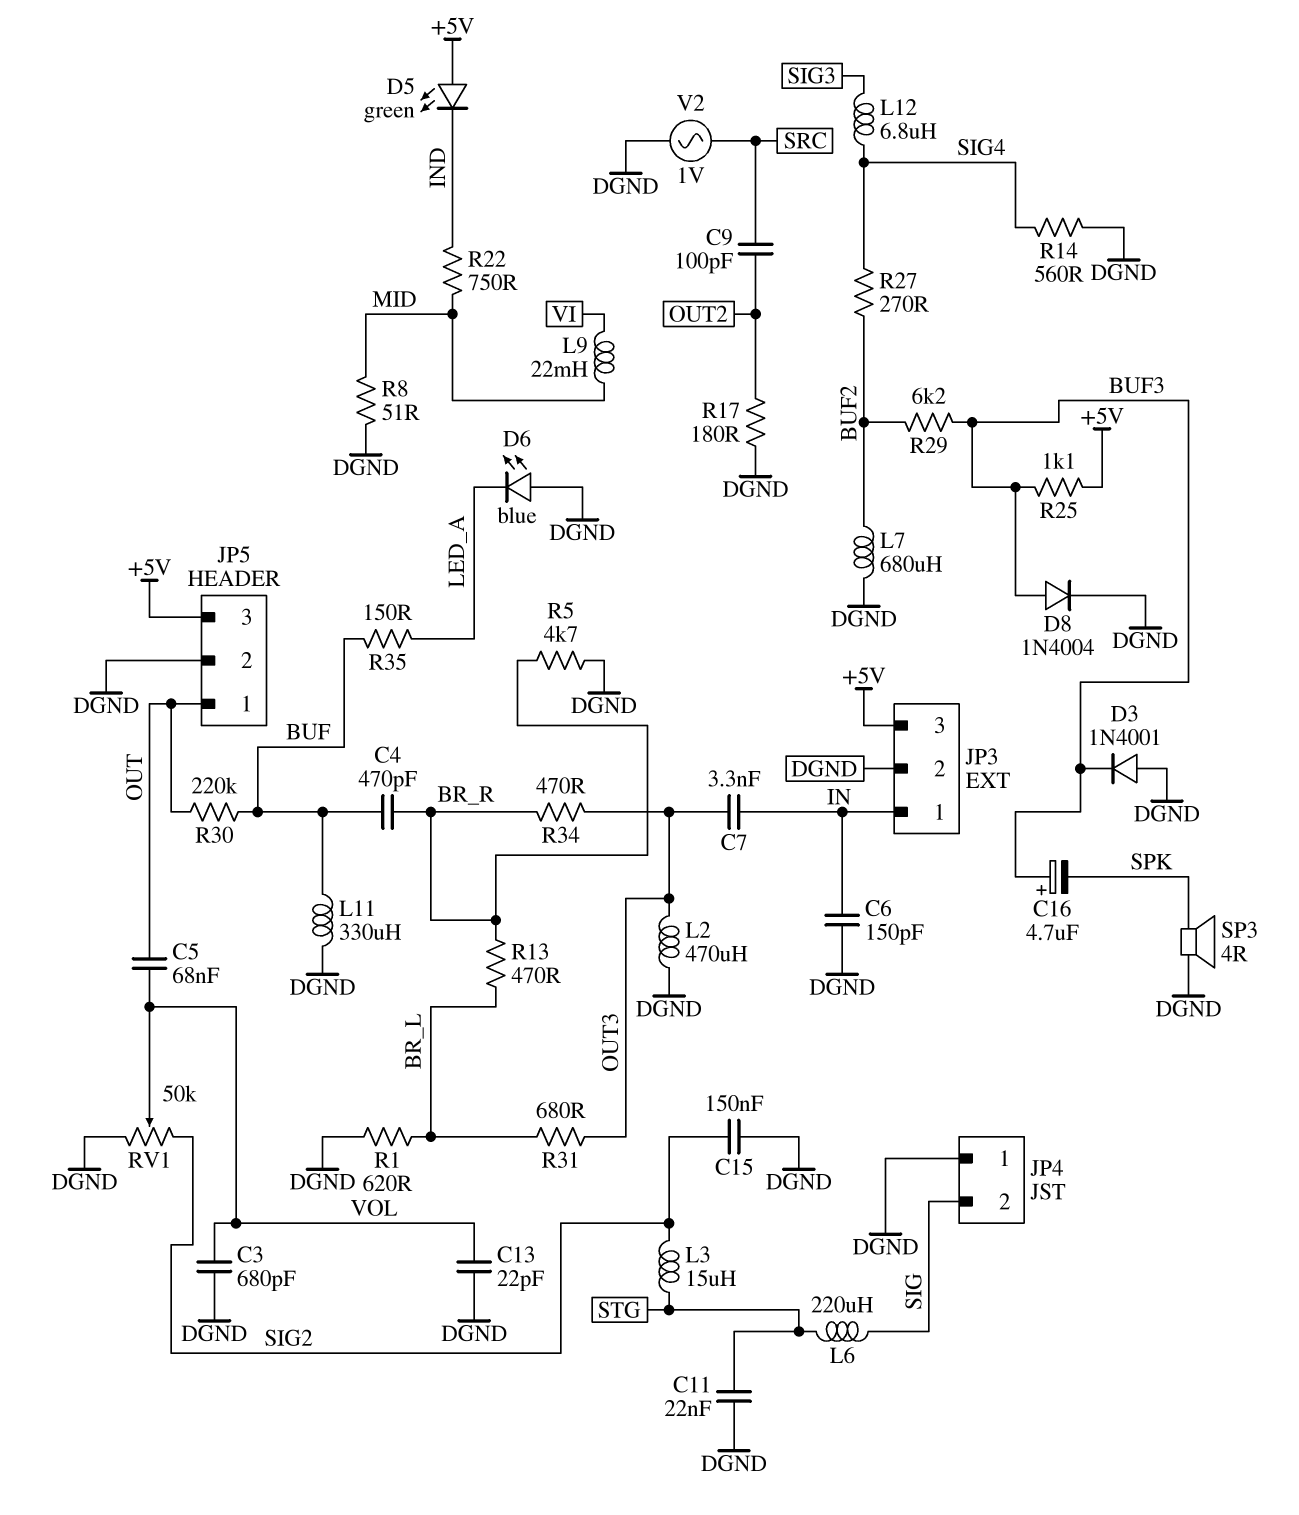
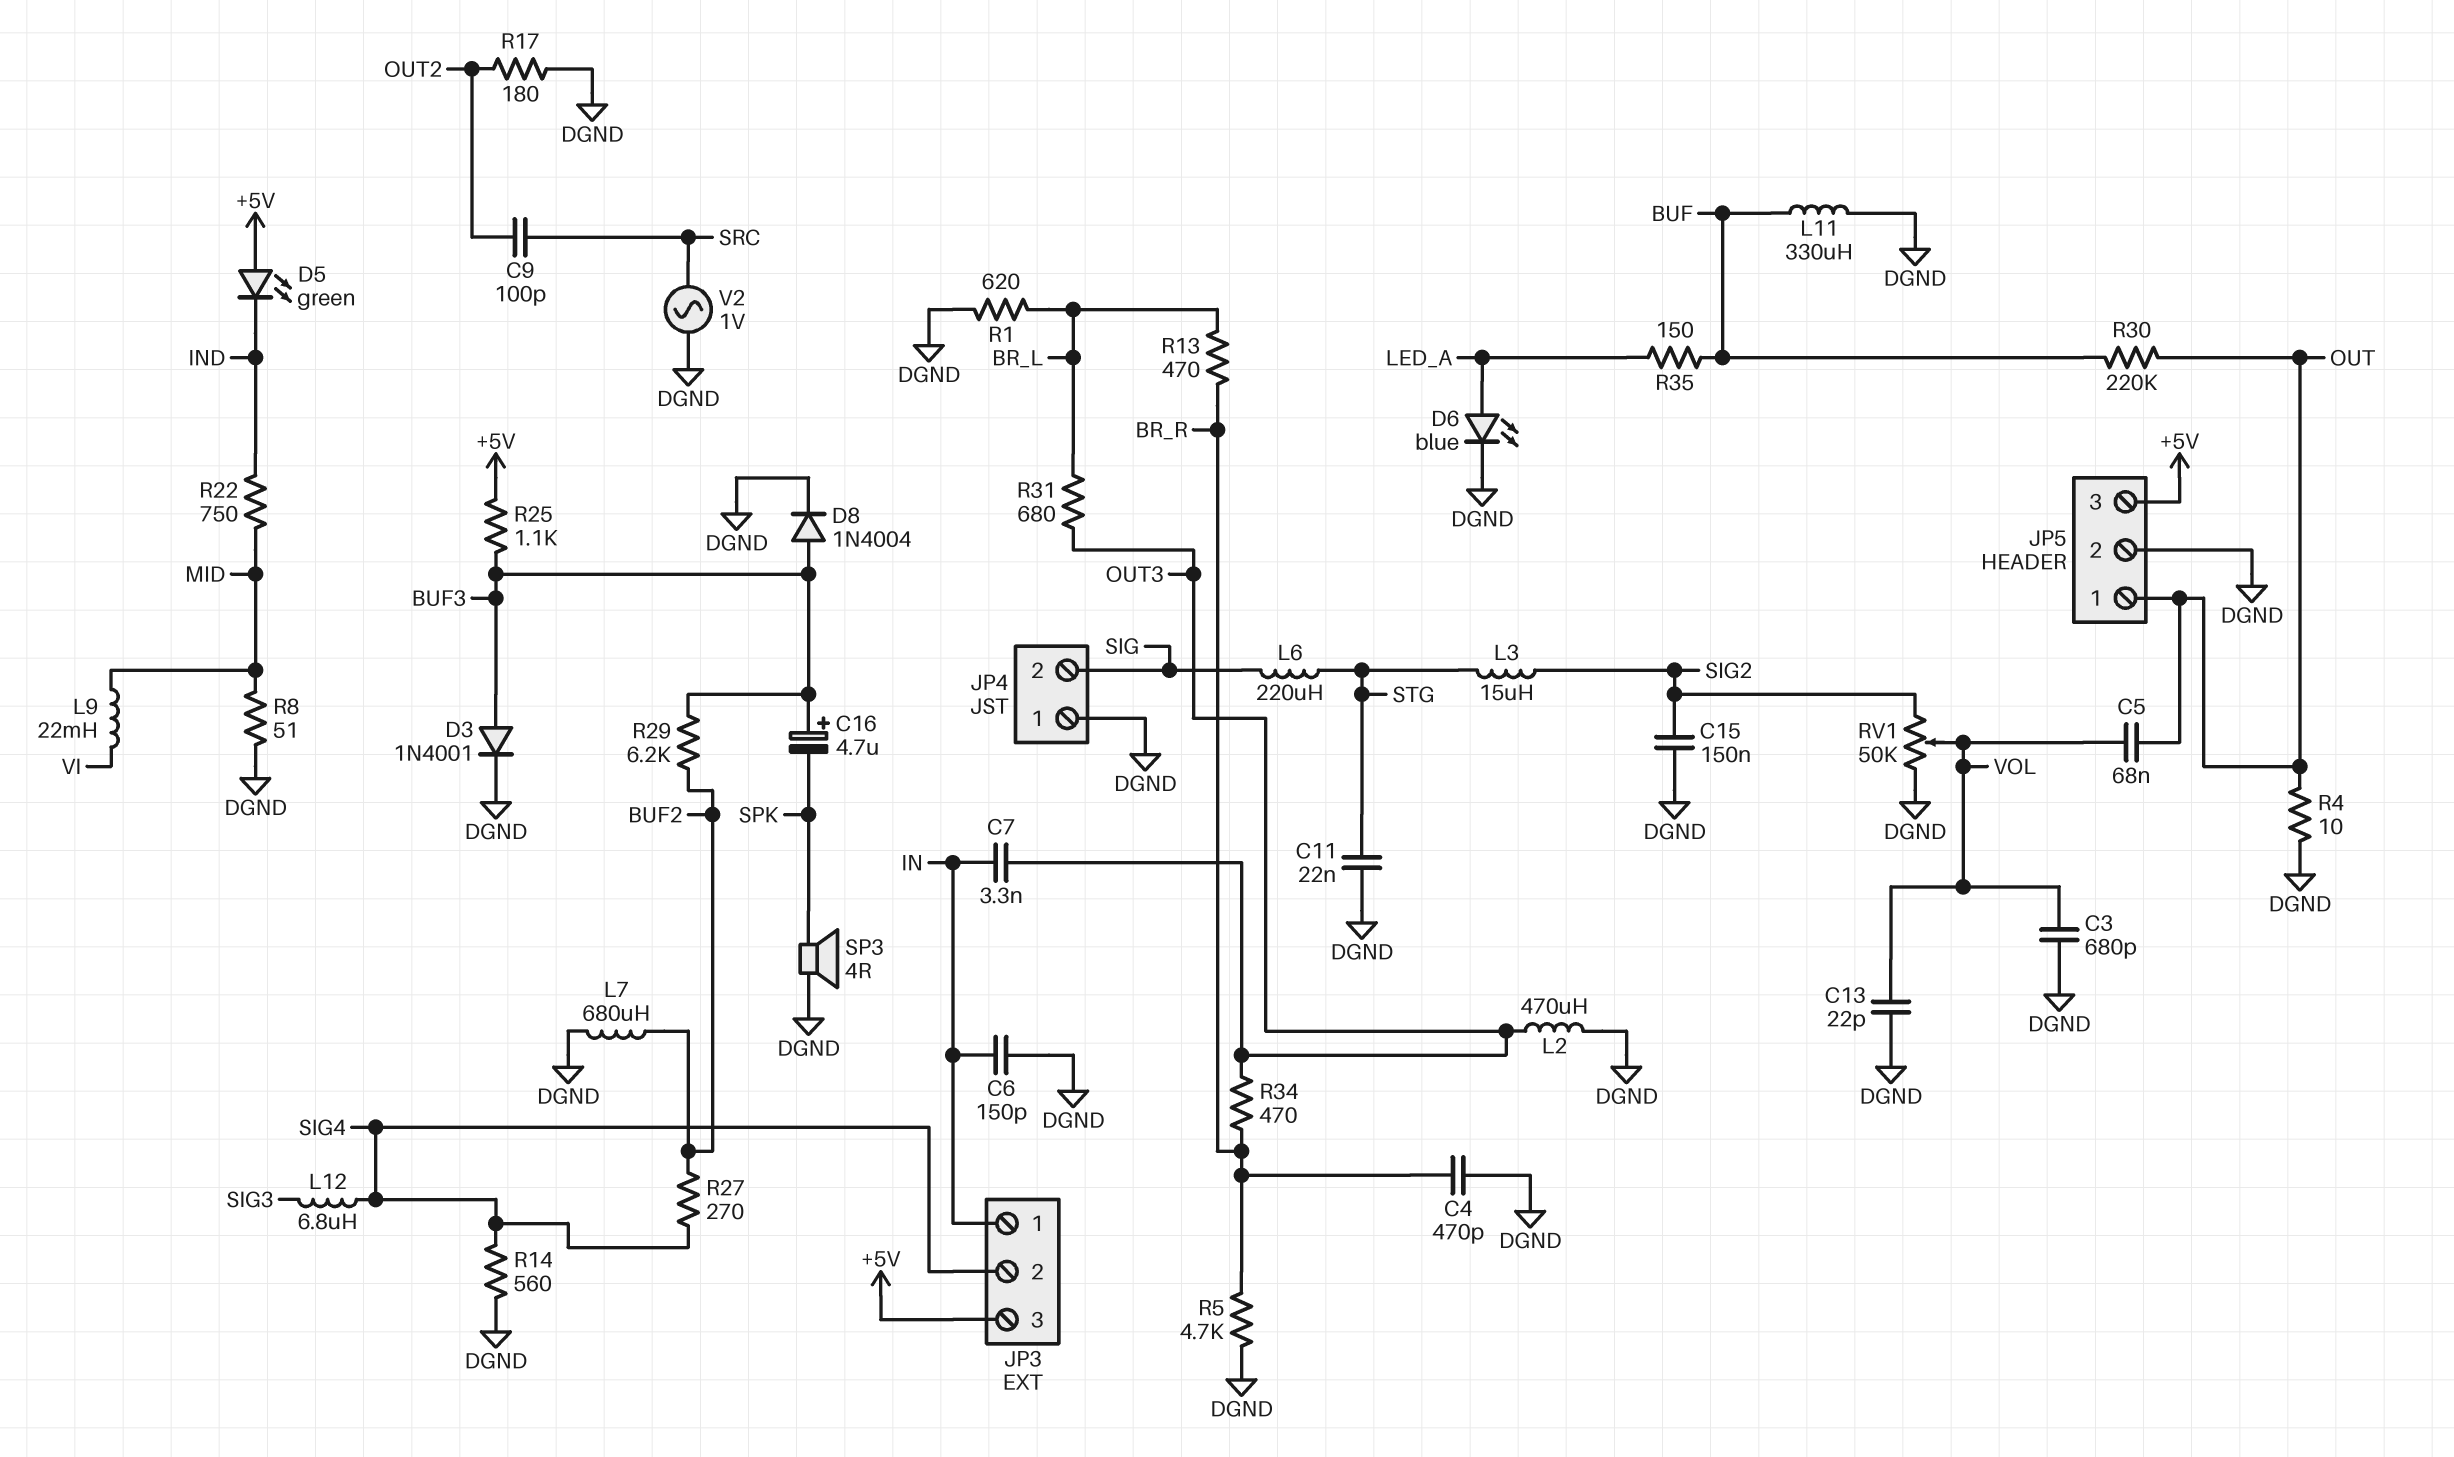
C4: 470pF (BR_R, BUF) -> 470pF (BR_R, DGND)
D3: diode 1N4001 (A DGND, K BUF3) -> diode 1N4001 (A BUF3, K DGND)
D6: LED blue (A DGND, K LED_A) -> LED blue (A LED_A, K DGND)
JP3 pin 2: DGND -> SIG4
R4: none -> 10 (DGND, OUT)

